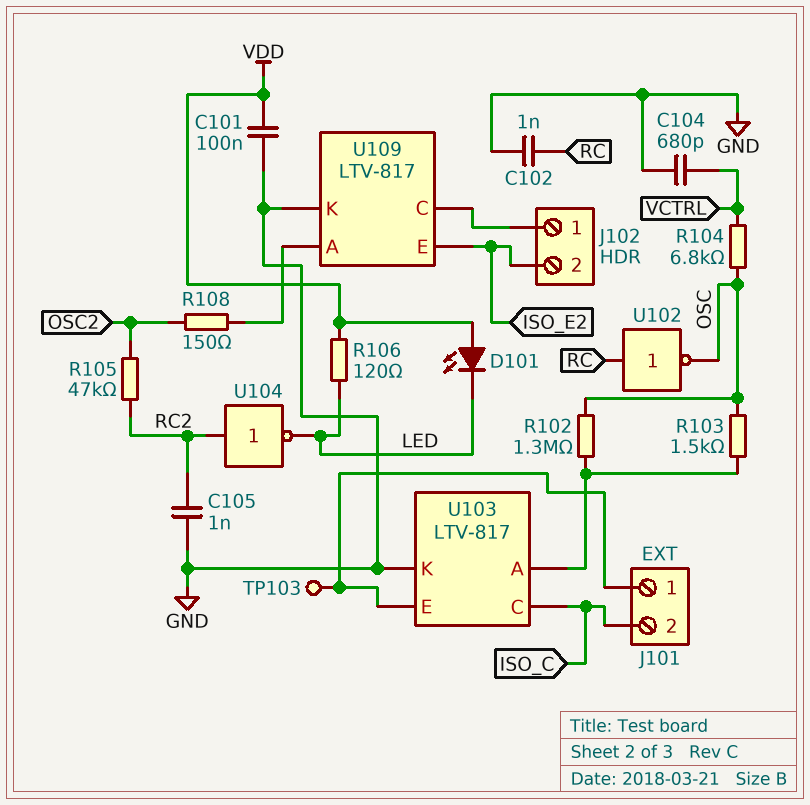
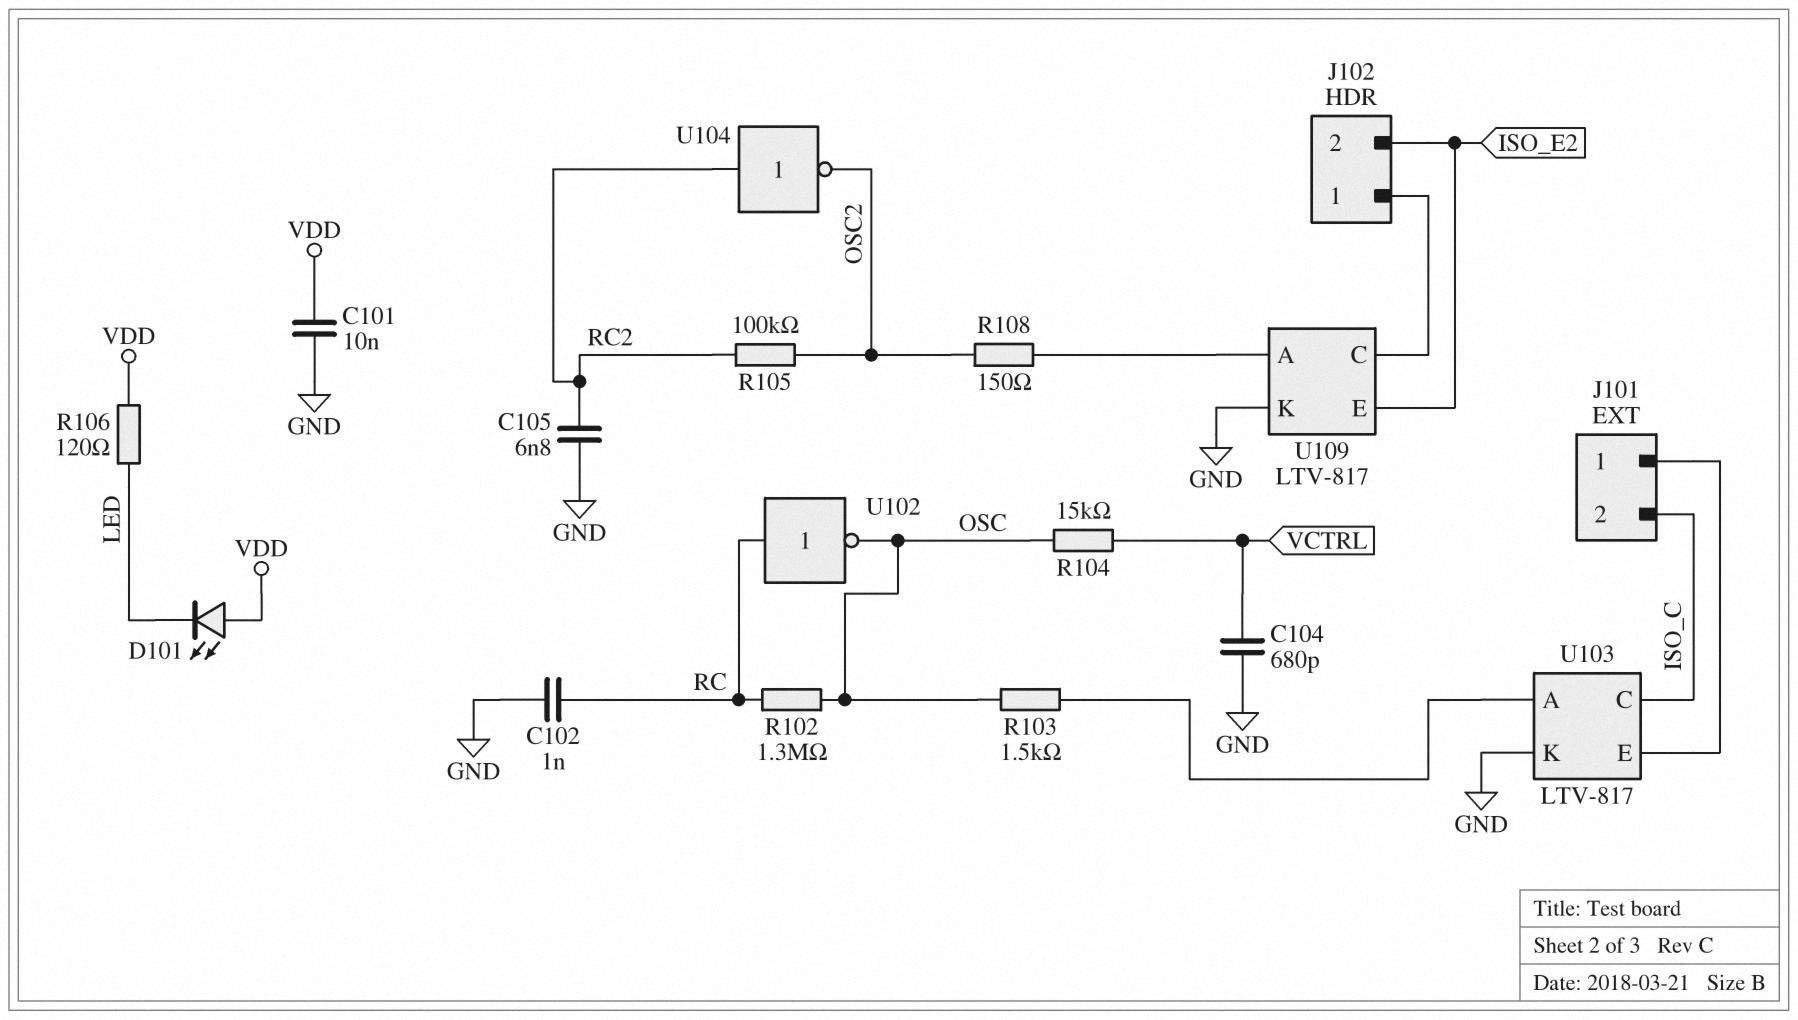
C101: 100nF (GND, VDD) -> 10nF (GND, VDD)
C105: 1nF (GND, RC2) -> 6.8nF (GND, RC2)
R102: 1.3M (OSC, U103/A) -> 1.3M (OSC, RC)
R104: 6.8k (OSC, VCTRL) -> 15k (OSC, VCTRL)
R105: 47k (OSC2, RC2) -> 100k (OSC2, RC2)
TP103: test point (J101/1) -> none
U104: NOT (in RC2, out LED) -> NOT (in RC2, out OSC2)

